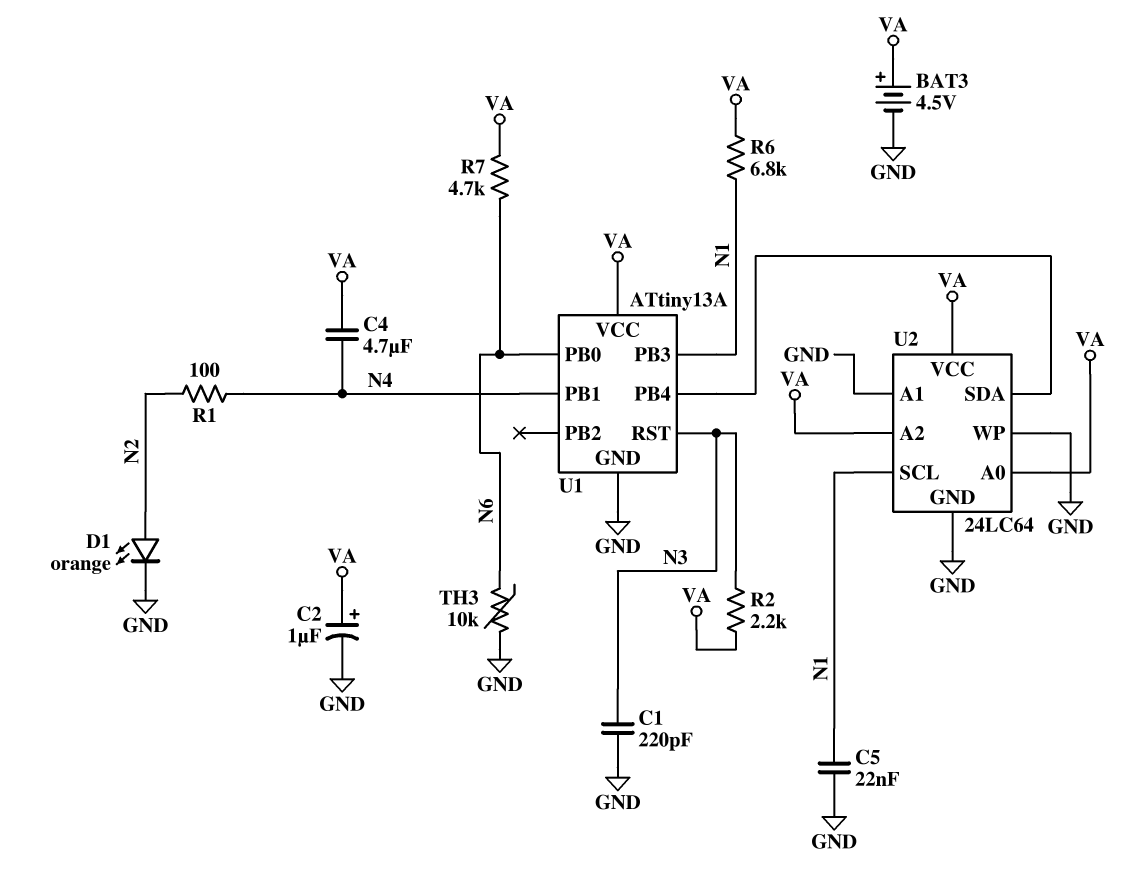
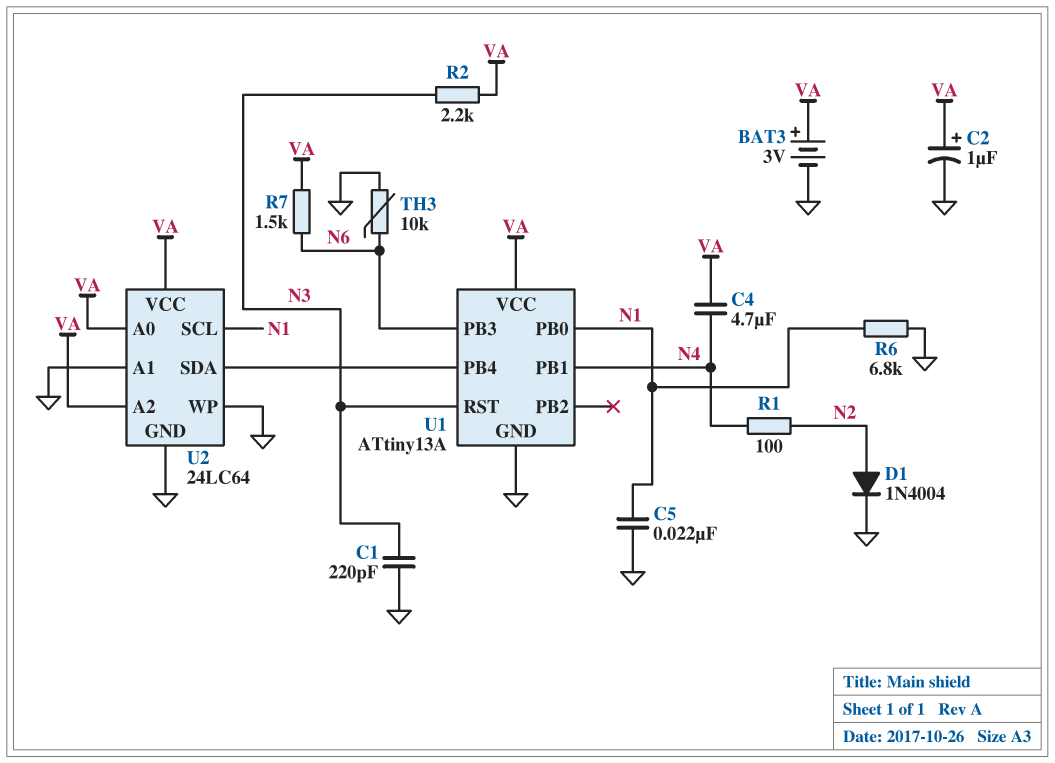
BAT3: 4.5V (plus VA, minus GND) -> 3V (plus VA, minus GND)
D1: LED orange (A N2, K GND) -> diode 1N4004 (A N2, K GND)
R6: 6.8k (N1, VA) -> 6.8k (GND, N1)
R7: 4.7k (N6, VA) -> 1.5k (N6, VA)
U1 pin PB0: N6 -> N1
U1 pin PB3: N1 -> N6

